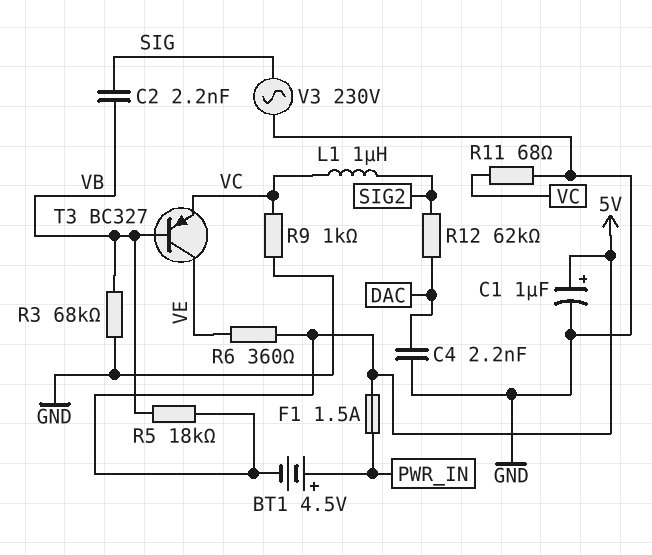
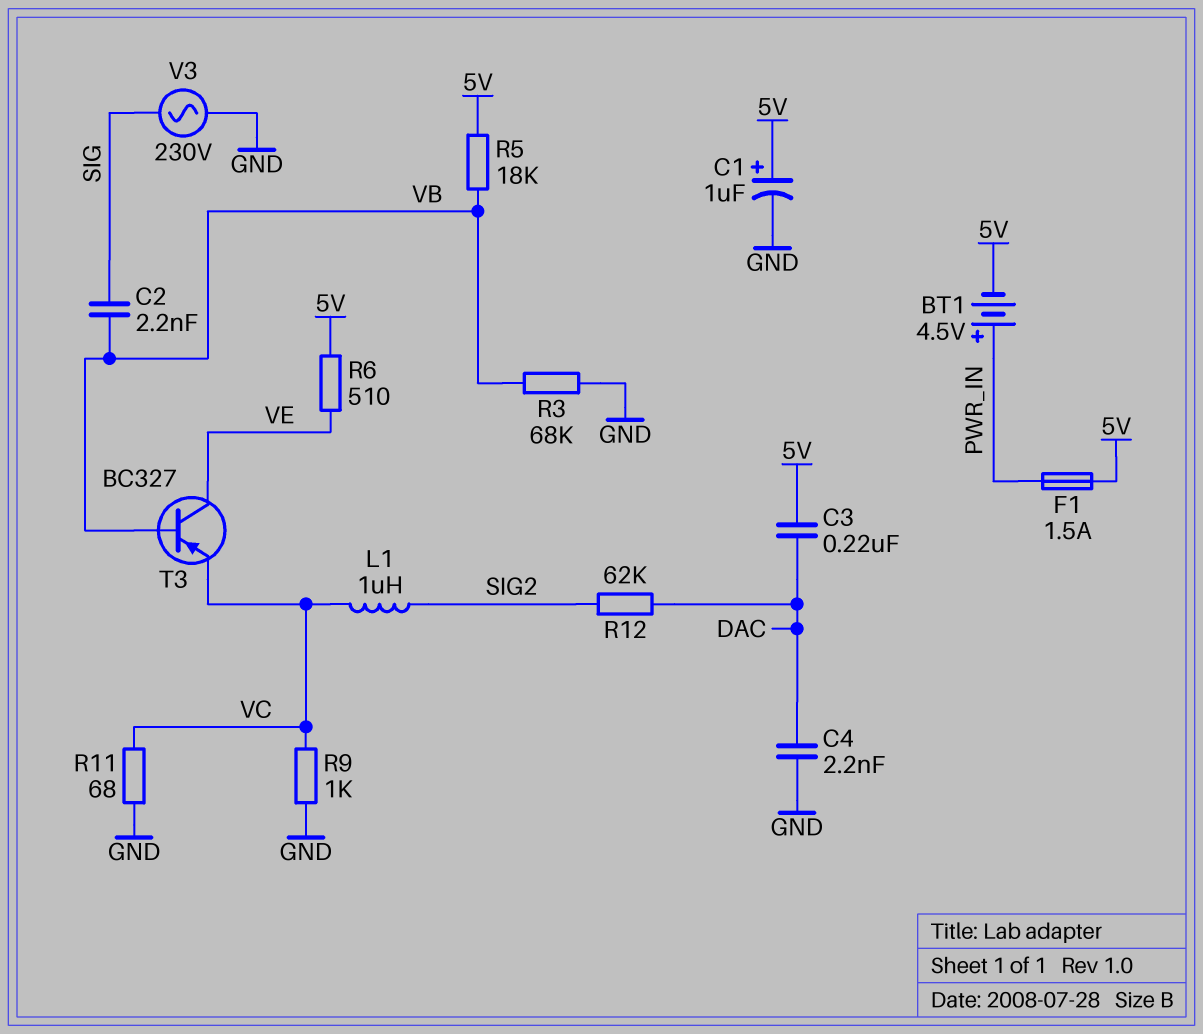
C3: none -> 220nF (5V, DAC)
R6: 360 (5V, VE) -> 510 (5V, VE)

